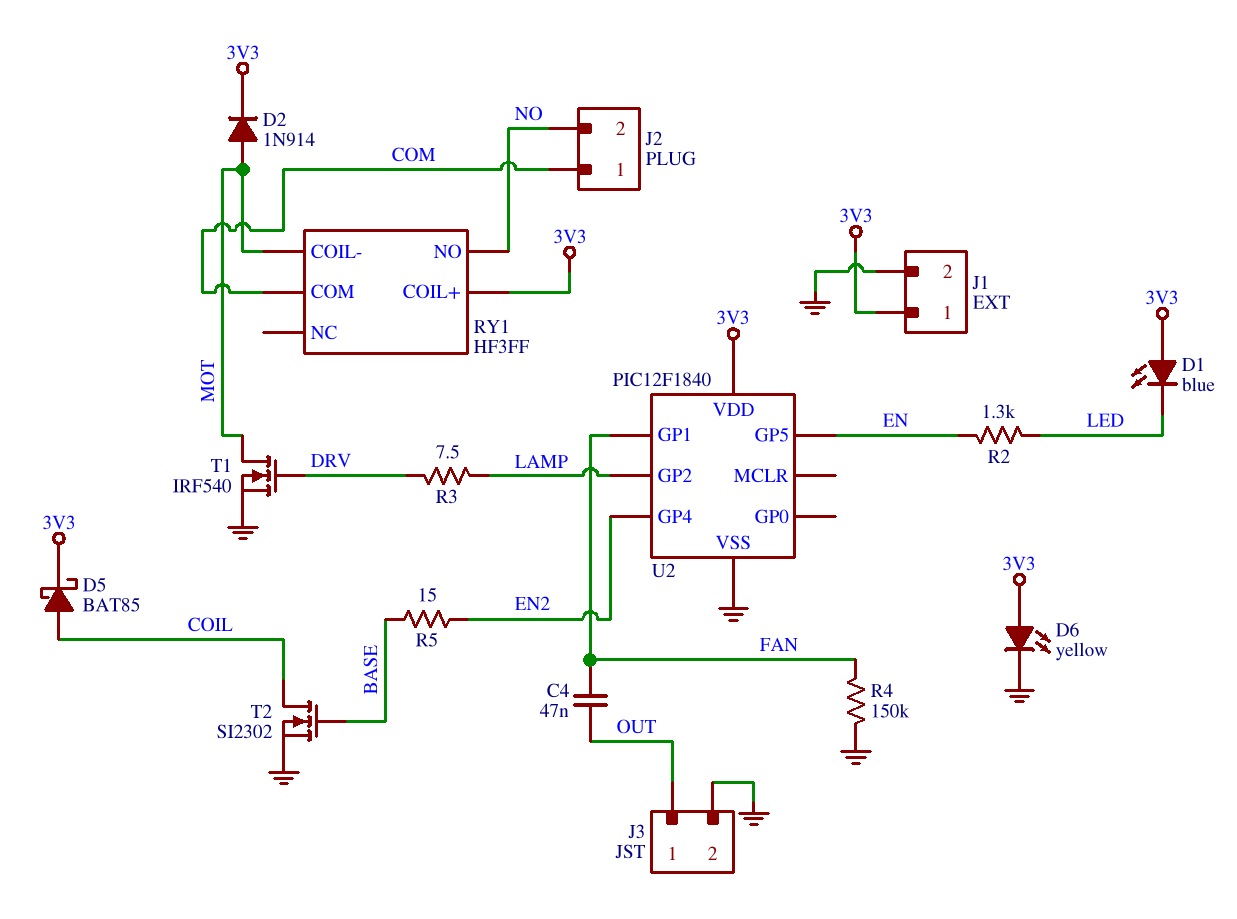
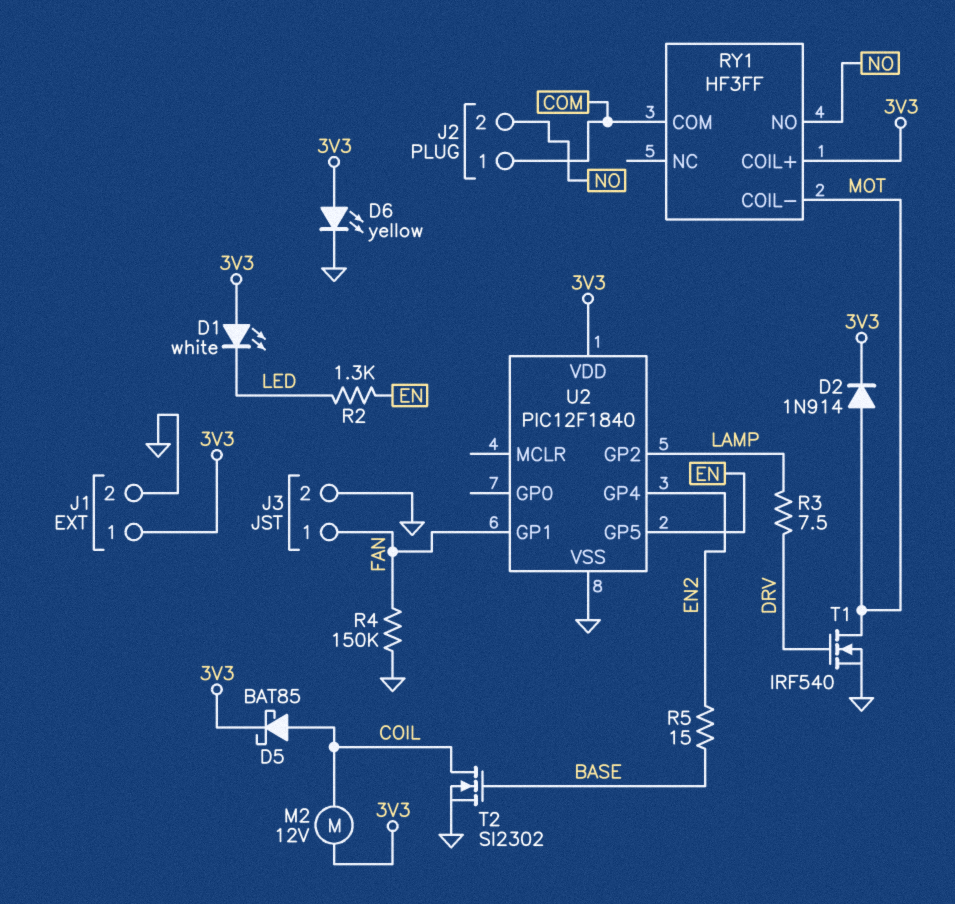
C4: 47nF (FAN, OUT) -> none
D1: LED blue (A 3V3, K LED) -> LED white (A 3V3, K LED)
J3 pin 1: OUT -> FAN
M2: none -> motor 12V (3V3, COIL)

